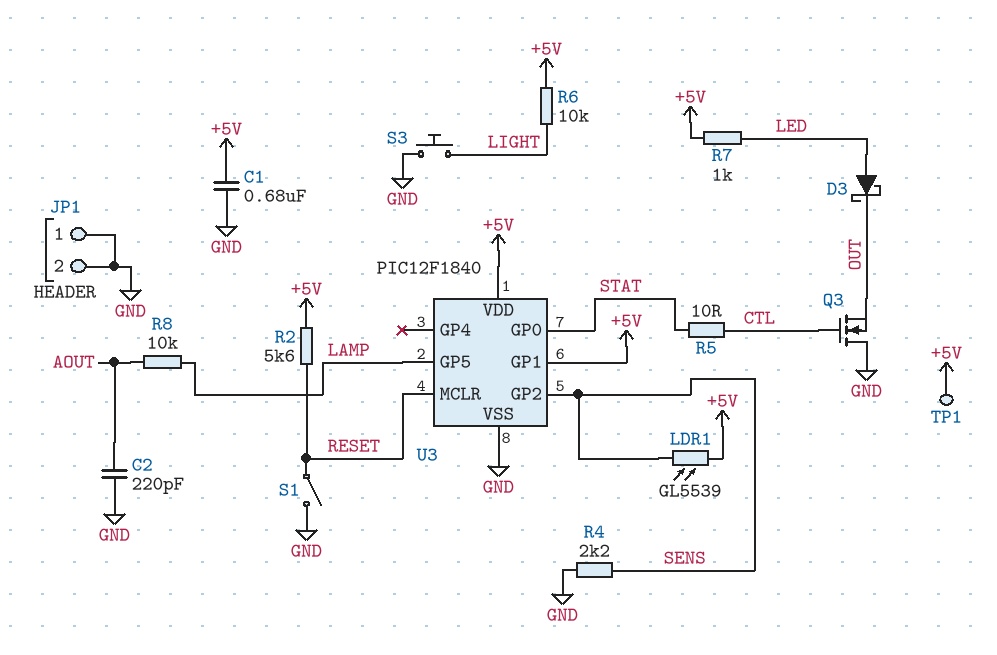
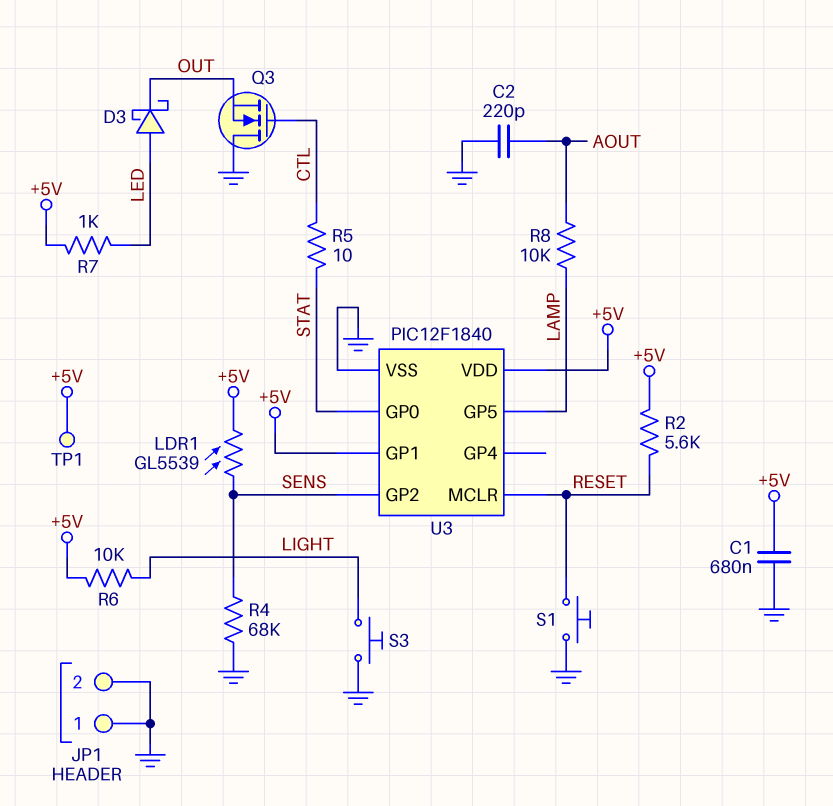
R4: 2.2k (GND, SENS) -> 68k (GND, SENS)
S1: switch (GND, RESET) -> button (GND, RESET)

